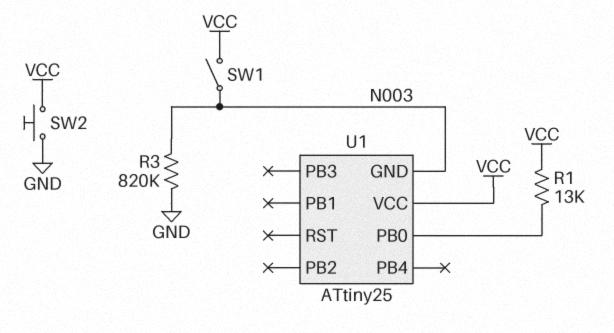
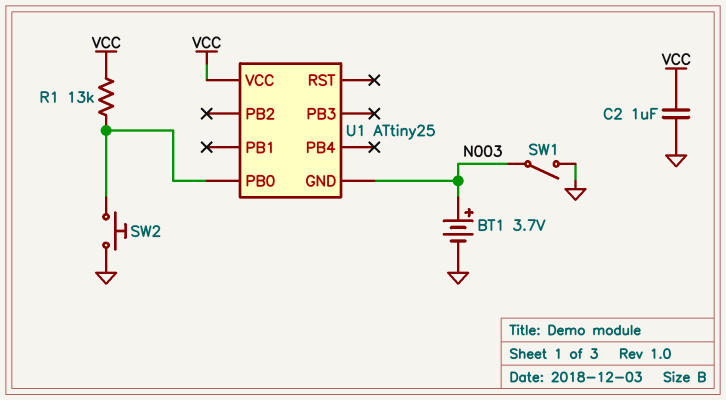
BT1: none -> 3.7V (plus N003, minus GND)
C2: none -> 1uF (GND, VCC)
R3: 820k (GND, N003) -> none
SW1: switch (N003, VCC) -> switch (GND, N003)
SW2: button (GND, VCC) -> button (GND, U1/PB0)

